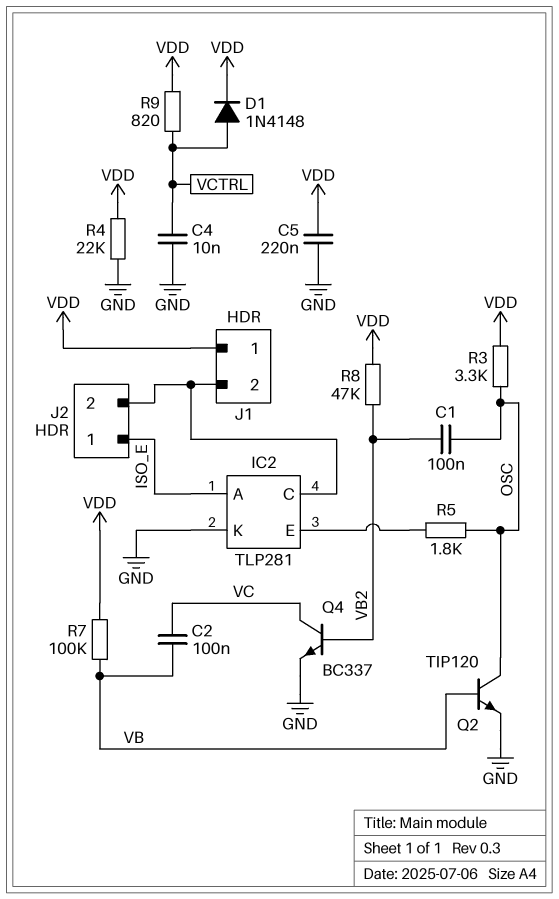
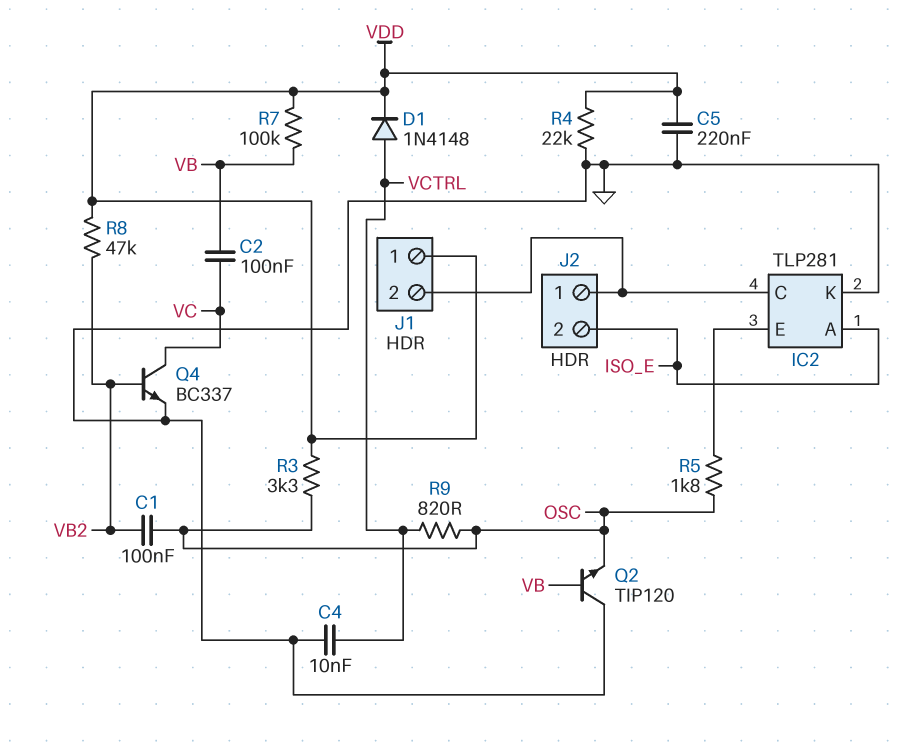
J2 pin 1: ISO_E -> IC2/C
J2 pin 2: IC2/C -> ISO_E
Q2: NPN TIP120 (B VB, C OSC, E GND) -> NPN TIP120 (B VB, C GND, E OSC)
R9: 820 (VCTRL, VDD) -> 820 (OSC, VCTRL)

